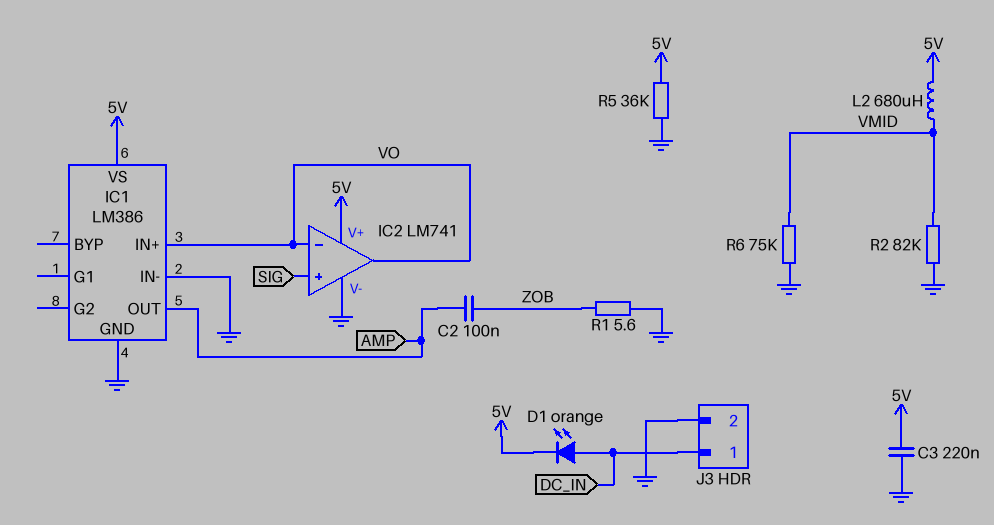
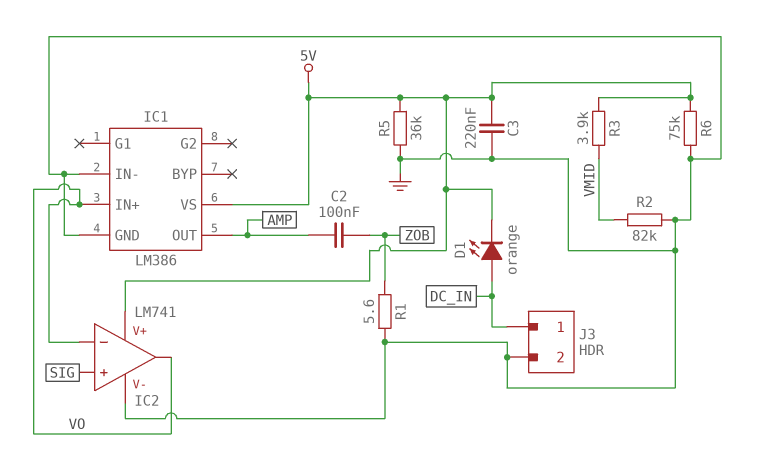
L2: 680uH (5V, VMID) -> none
R3: none -> 3.9k (5V, VMID)
R6: 75k (GND, VMID) -> 75k (5V, GND)

